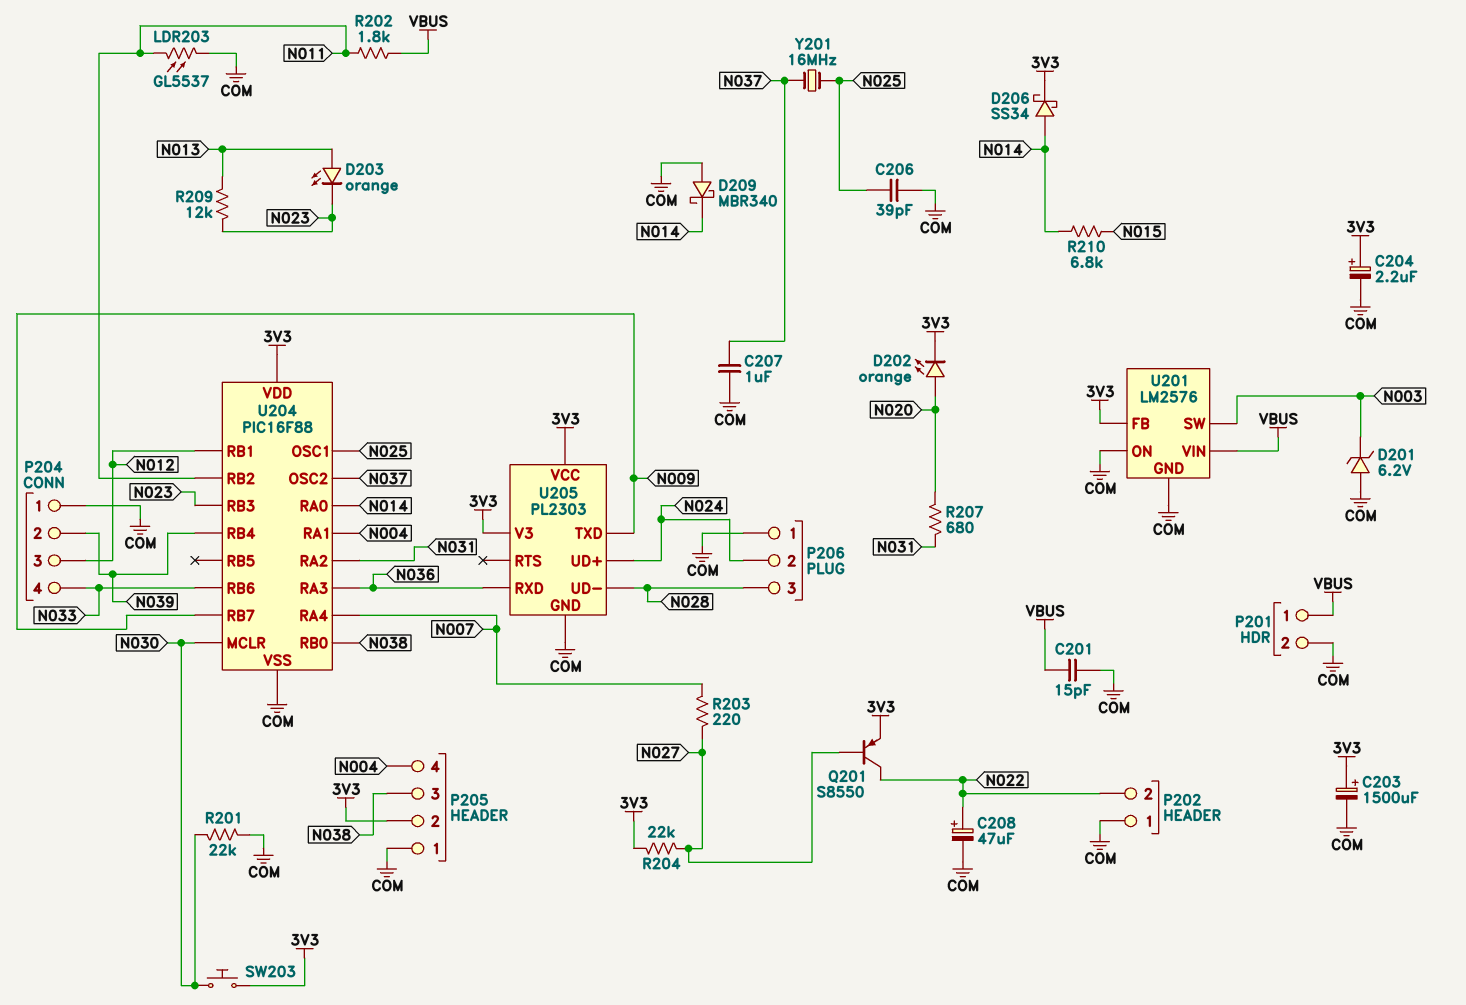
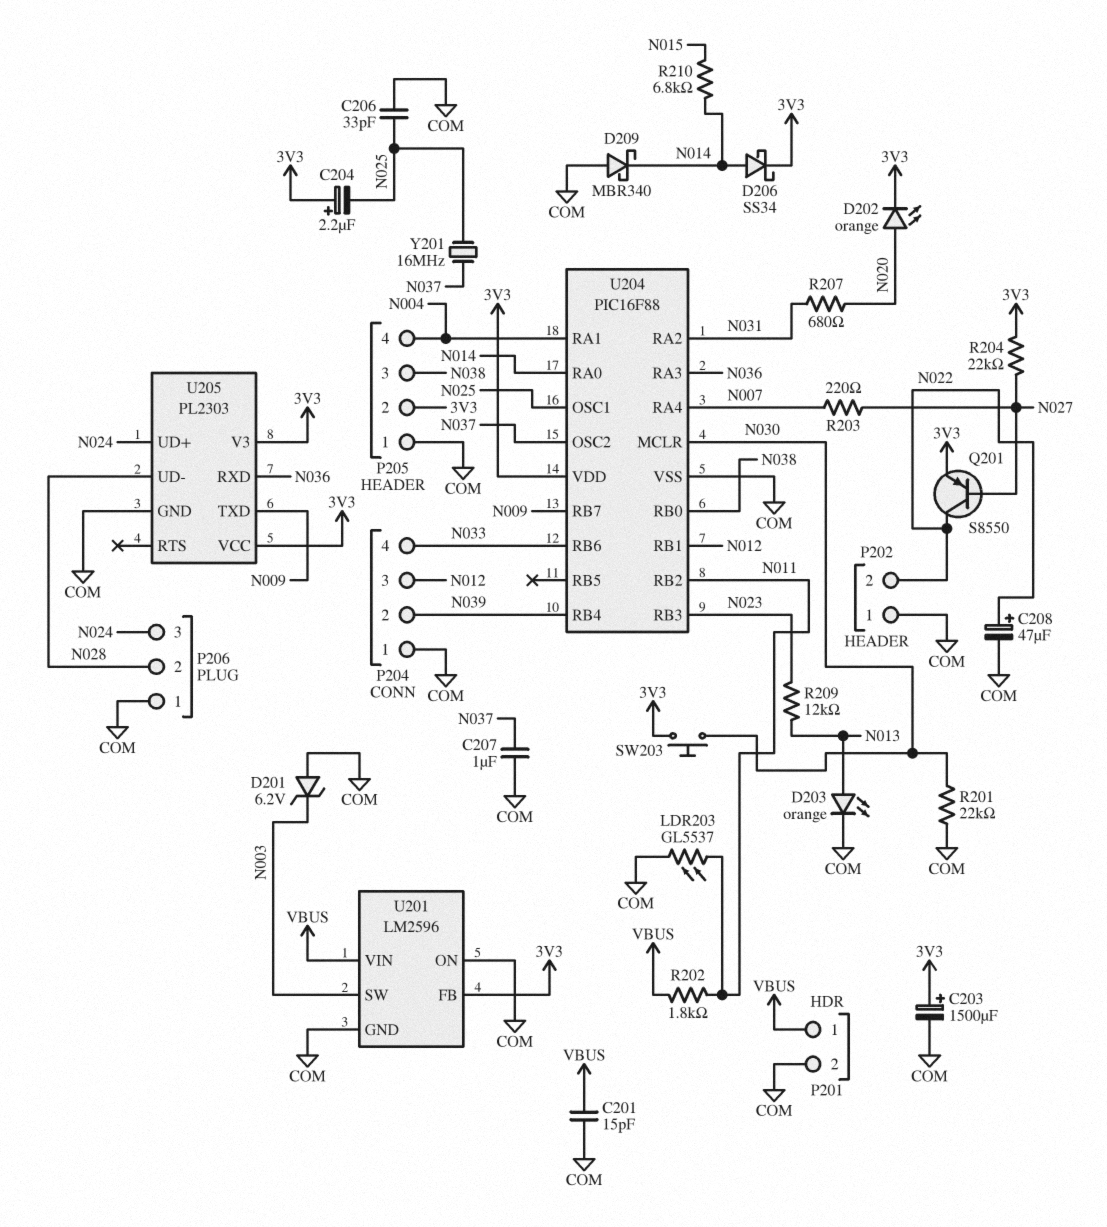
C204: 2.2uF (plus 3V3, minus COM) -> 2.2uF (plus 3V3, minus N025)
C206: 39pF (COM, N025) -> 33pF (COM, N025)
D203: LED orange (A N013, K N023) -> LED orange (A N013, K COM)
P206 pin 2: N024 -> N028
P206 pin 3: N028 -> N024
U201: LM2576 -> LM2596

